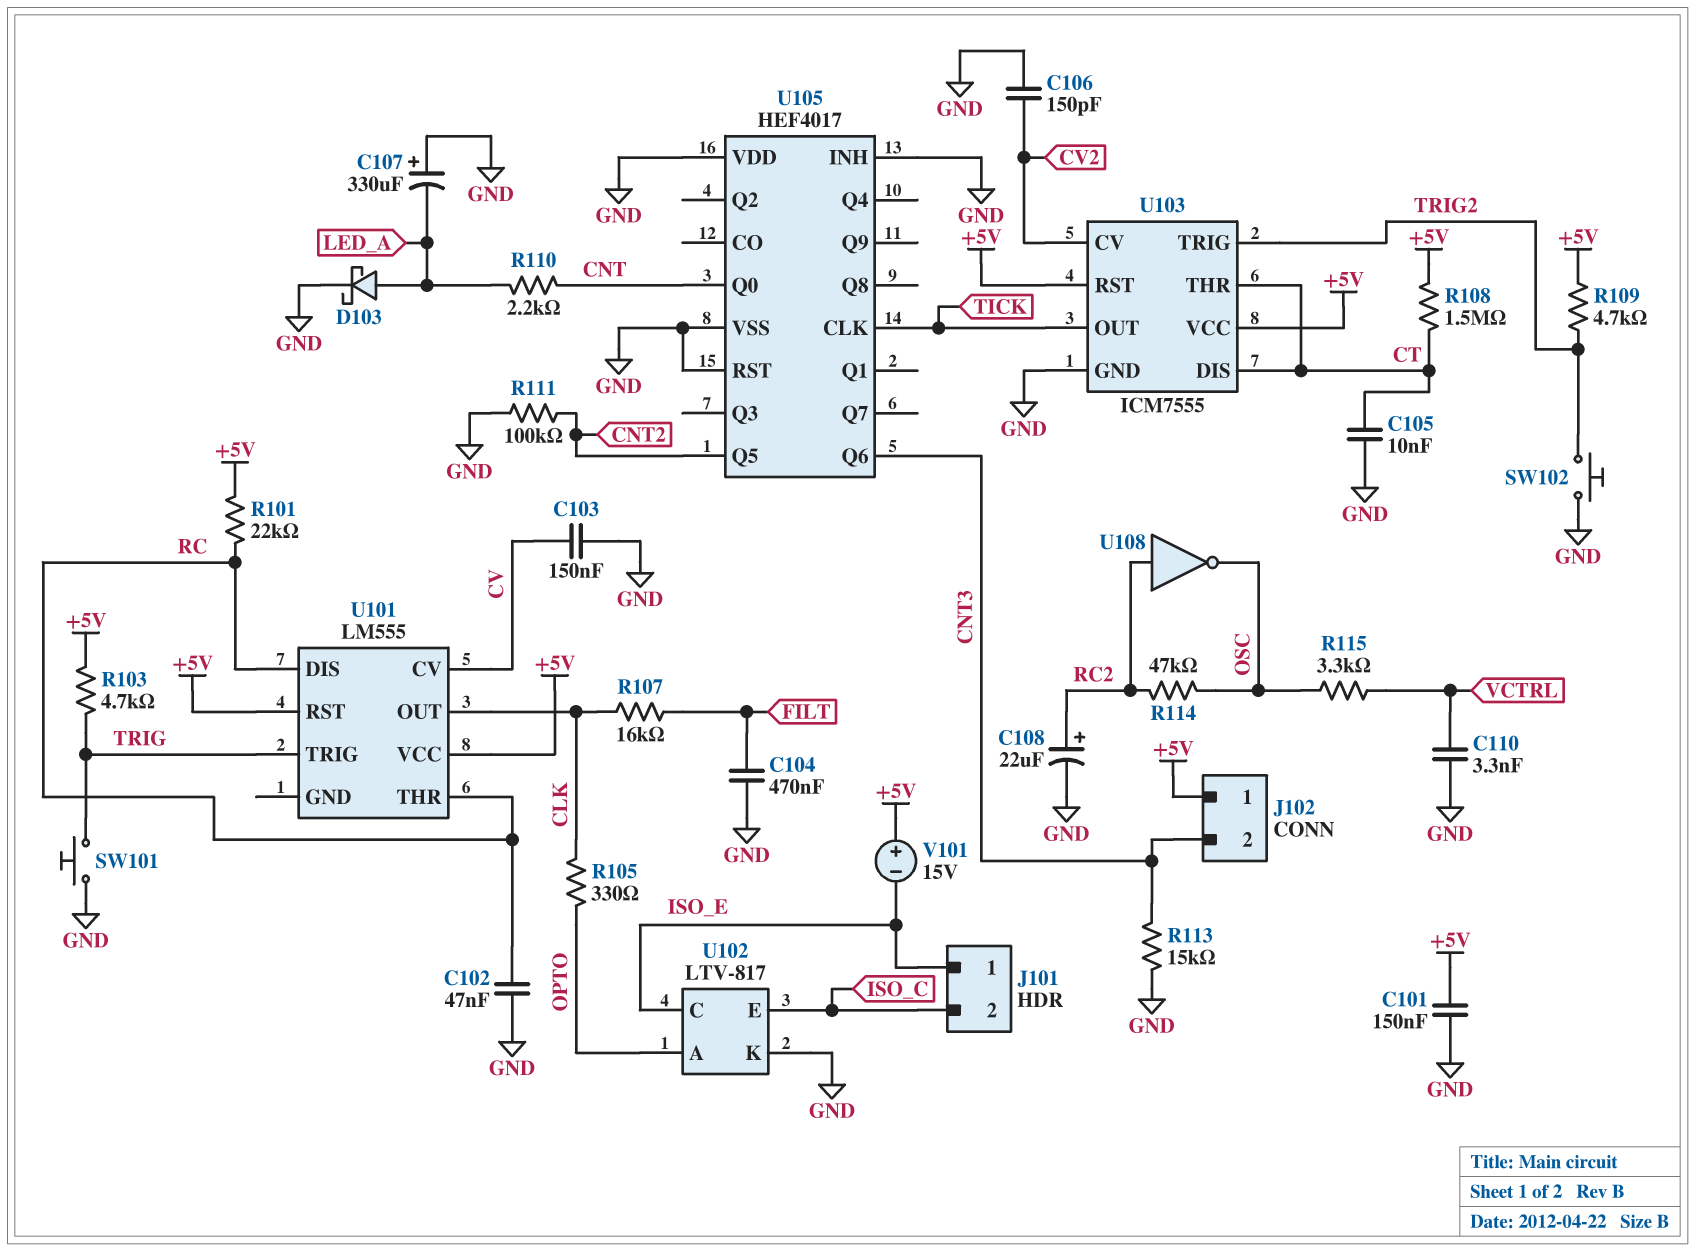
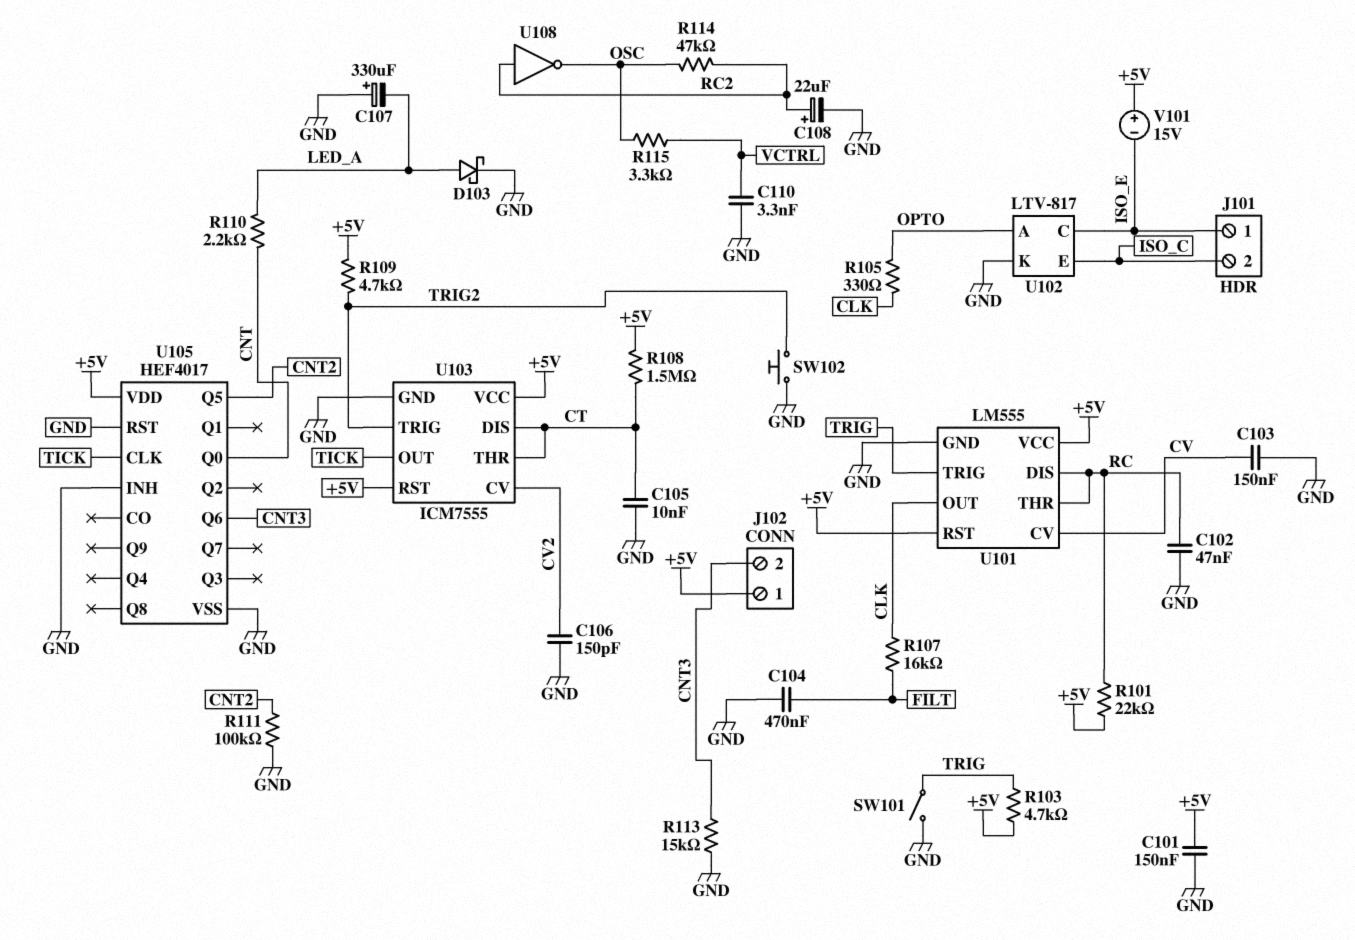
SW101: button (GND, TRIG) -> switch (GND, TRIG)
U101 pin GND: none -> GND
U105 pin VDD: GND -> +5V

